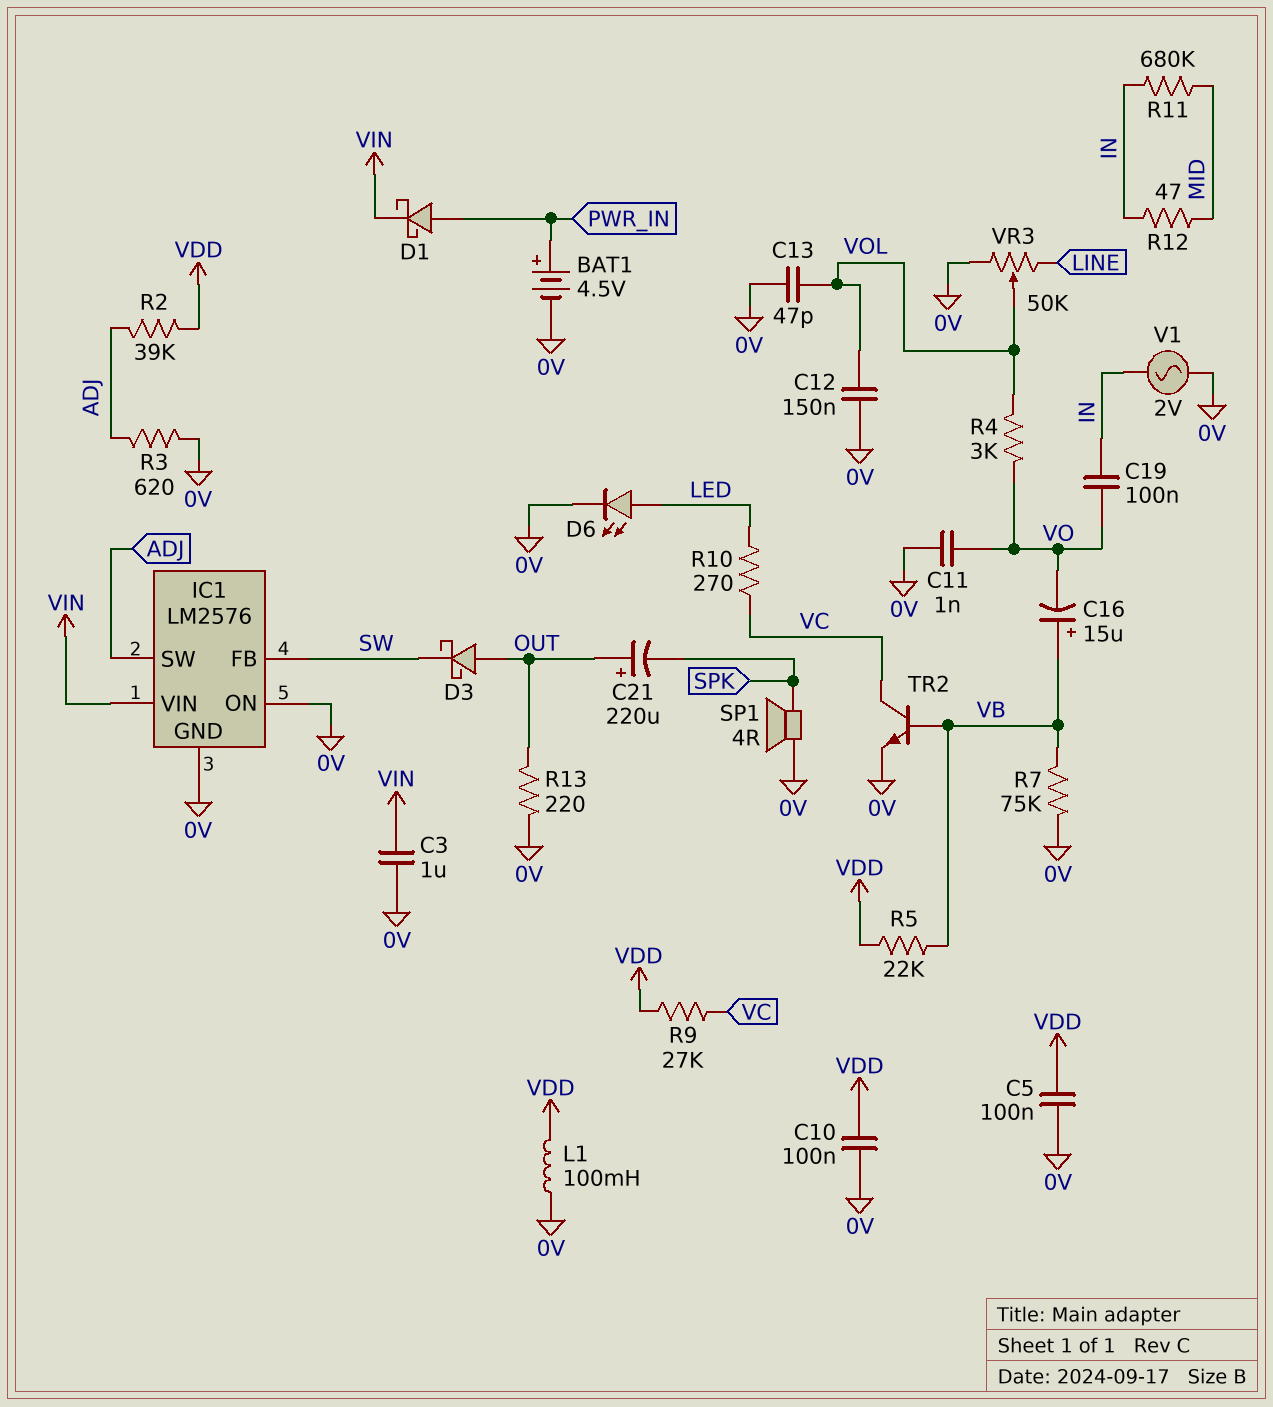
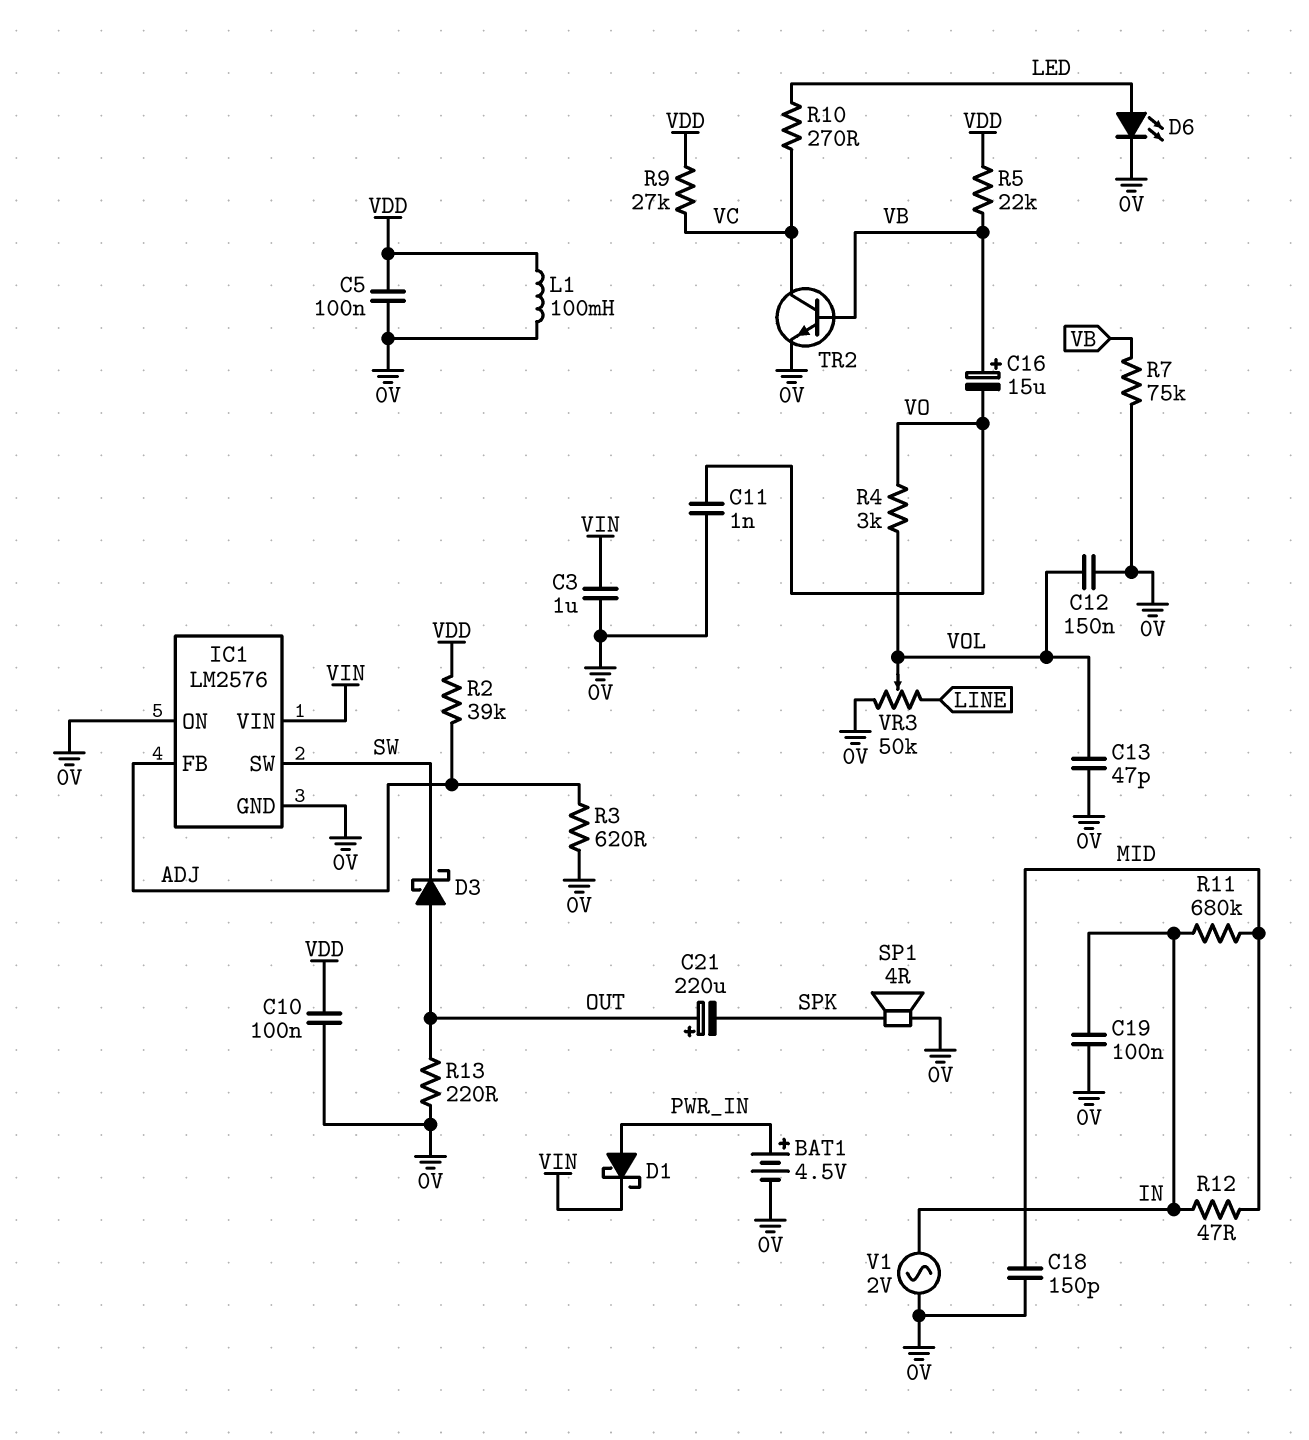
C18: none -> 150pF (0V, MID)
C19: 100nF (IN, VO) -> 100nF (0V, IN)
IC1 pin FB: SW -> ADJ
IC1 pin SW: ADJ -> SW

